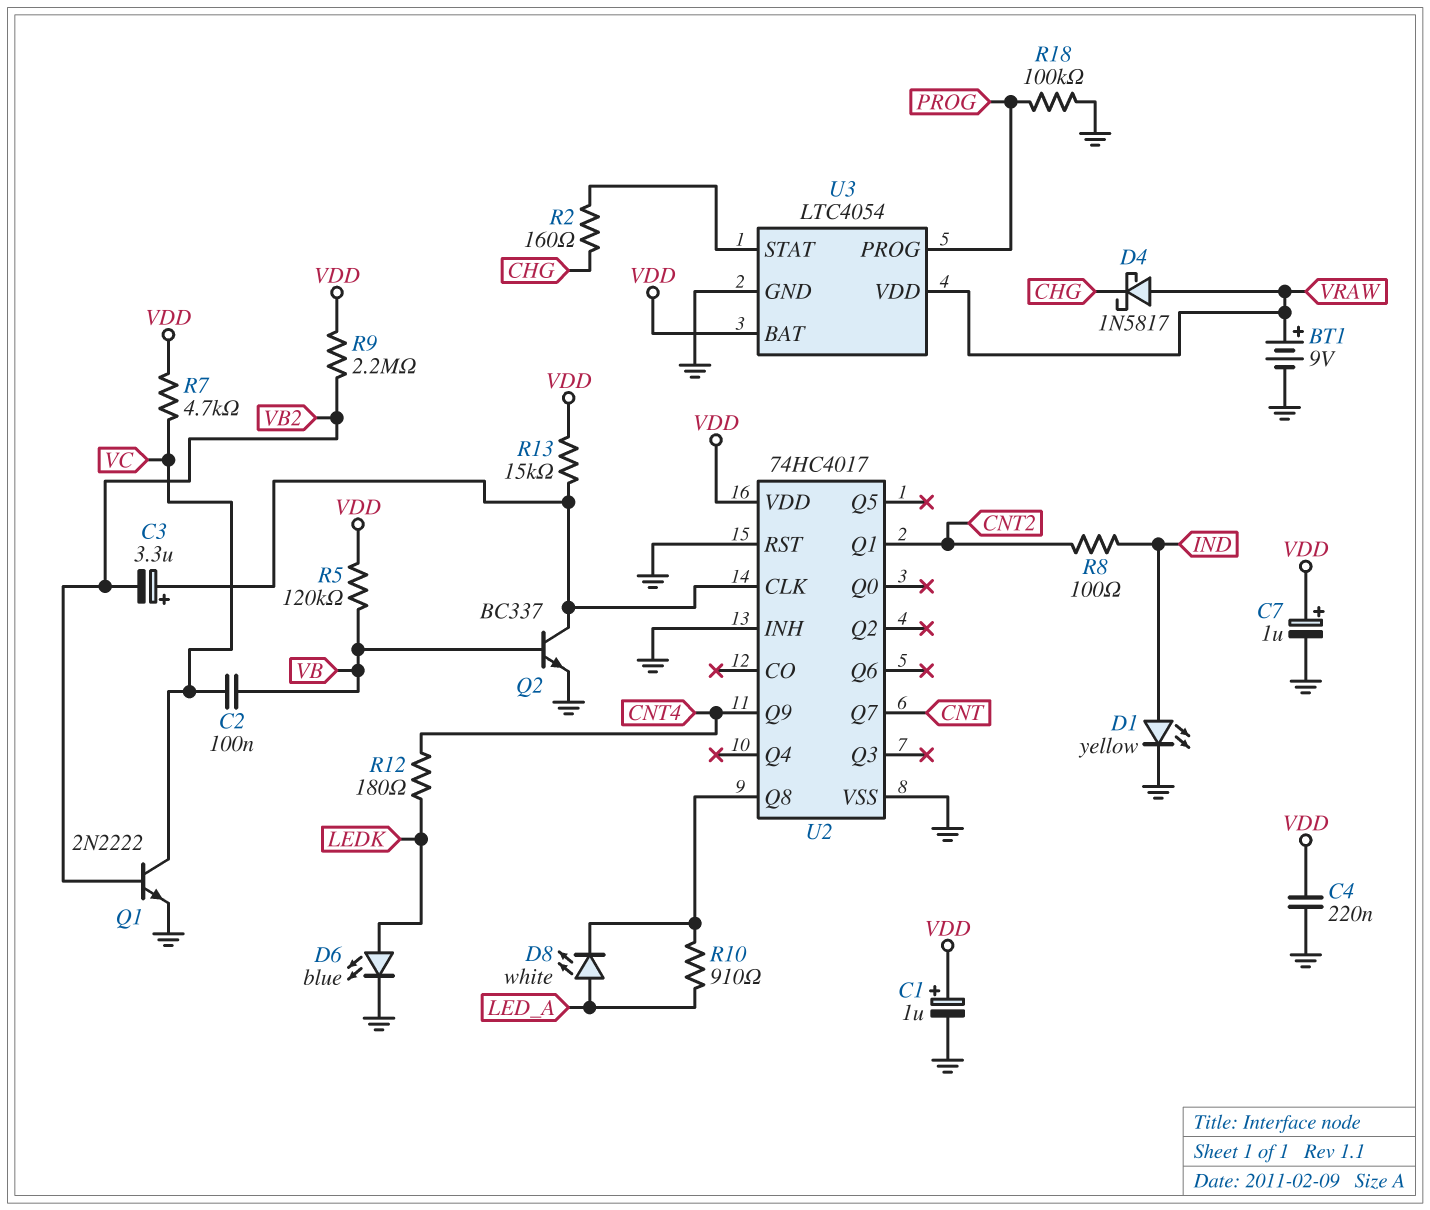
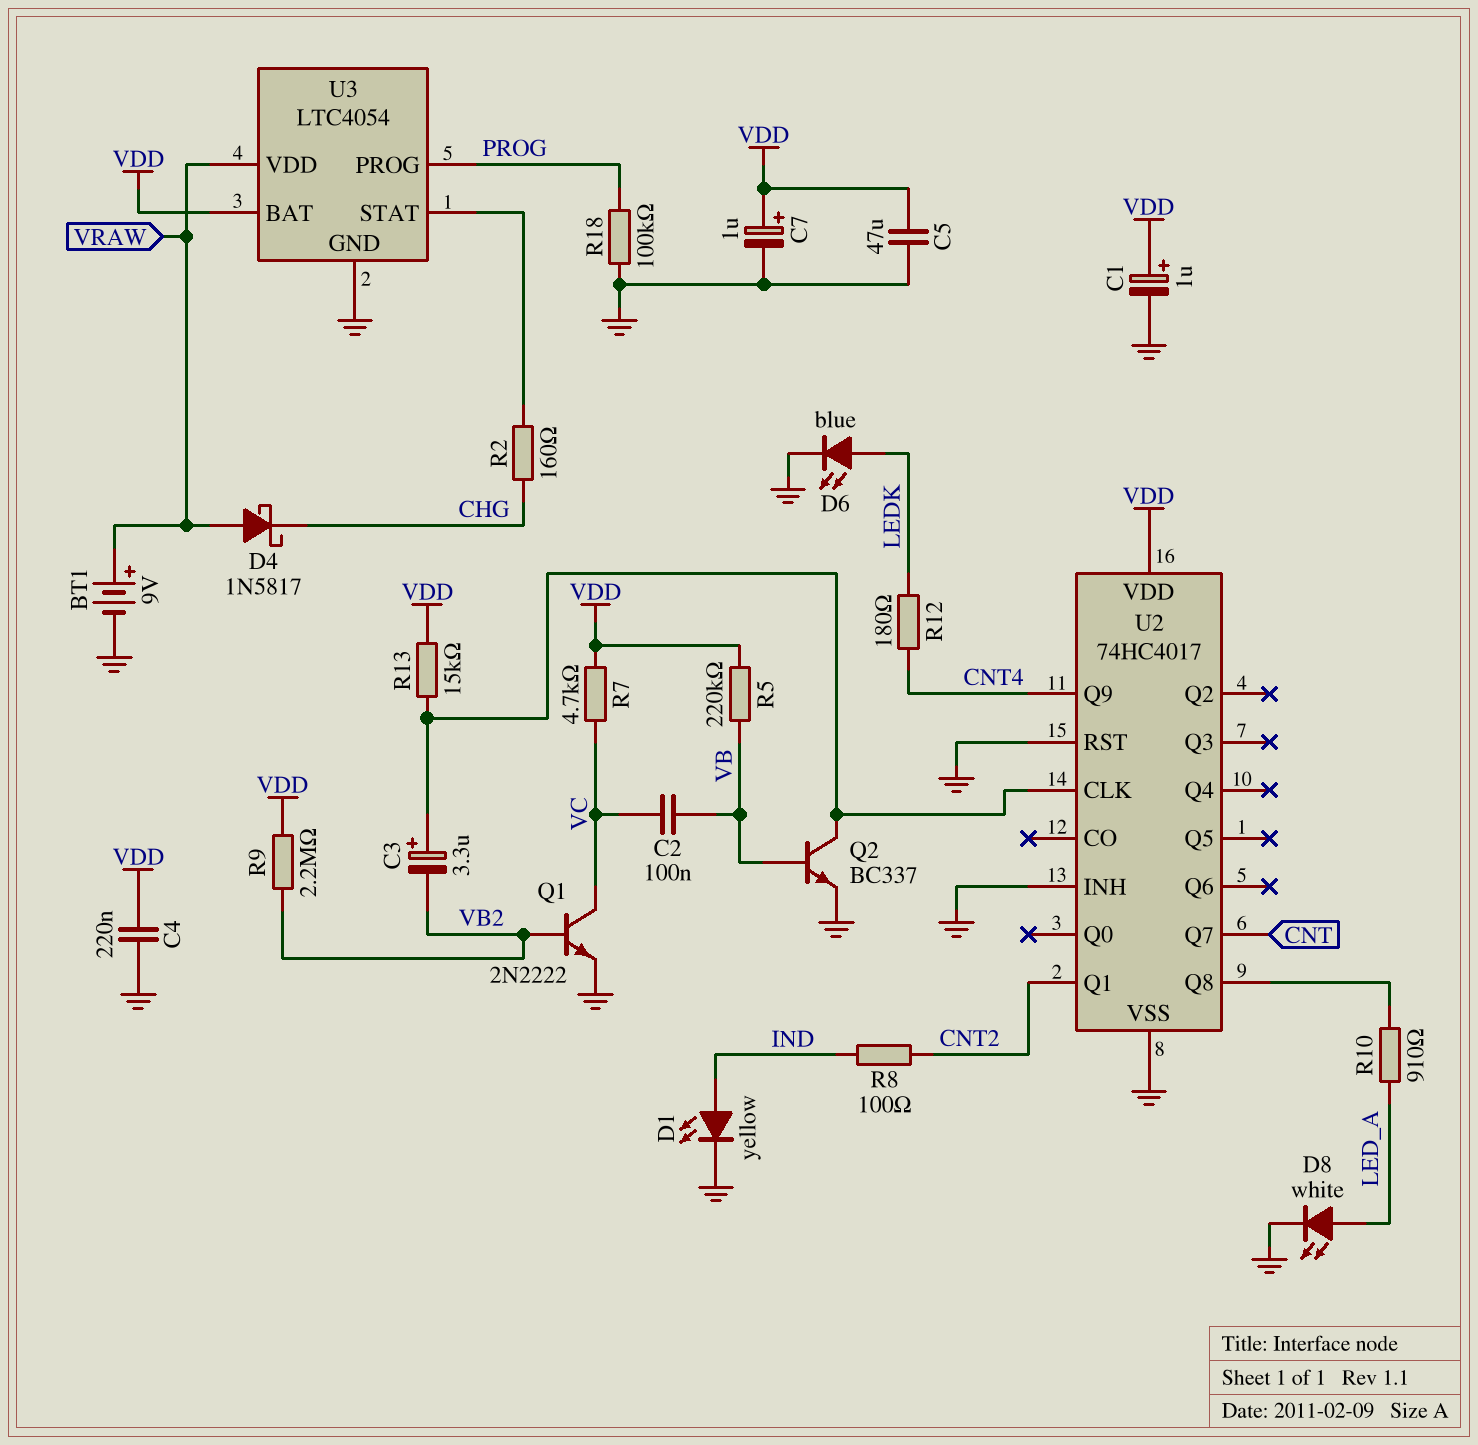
C5: none -> 47uF (GND, VDD)
D8: LED white (A LED_A, K U2/Q8) -> LED white (A LED_A, K GND)
R5: 120k (VB, VDD) -> 220k (VB, VDD)

